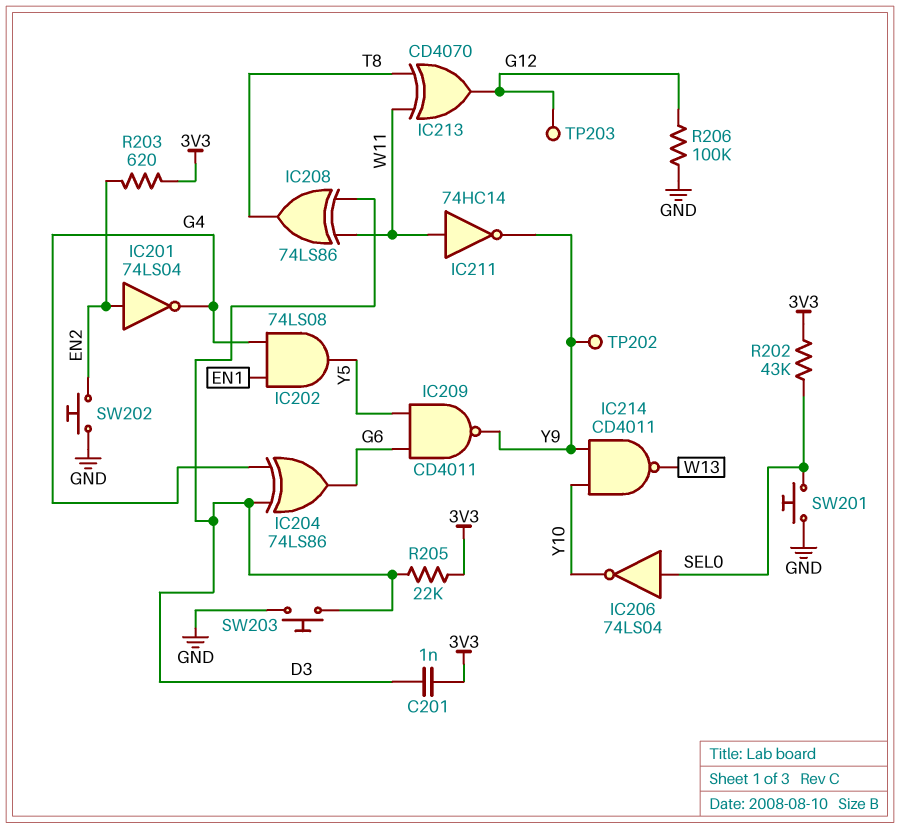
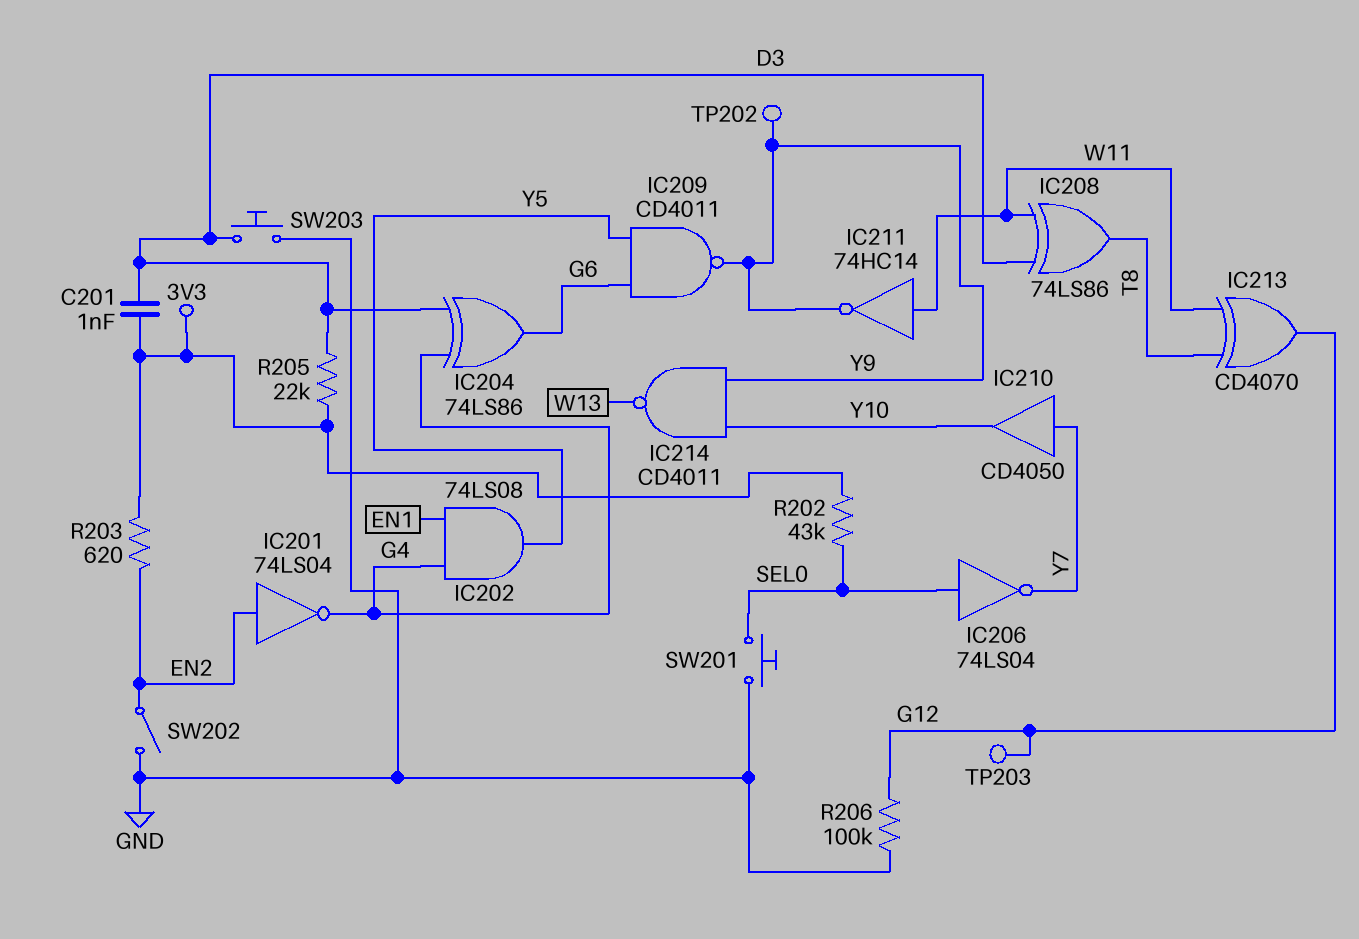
IC206: NOT 74LS04 (in SEL0, out Y10) -> NOT 74LS04 (in SEL0, out Y7)
IC210: none -> buffer CD4050 (in Y7, out Y10)
SW202: button (EN2, GND) -> switch (EN2, GND)

